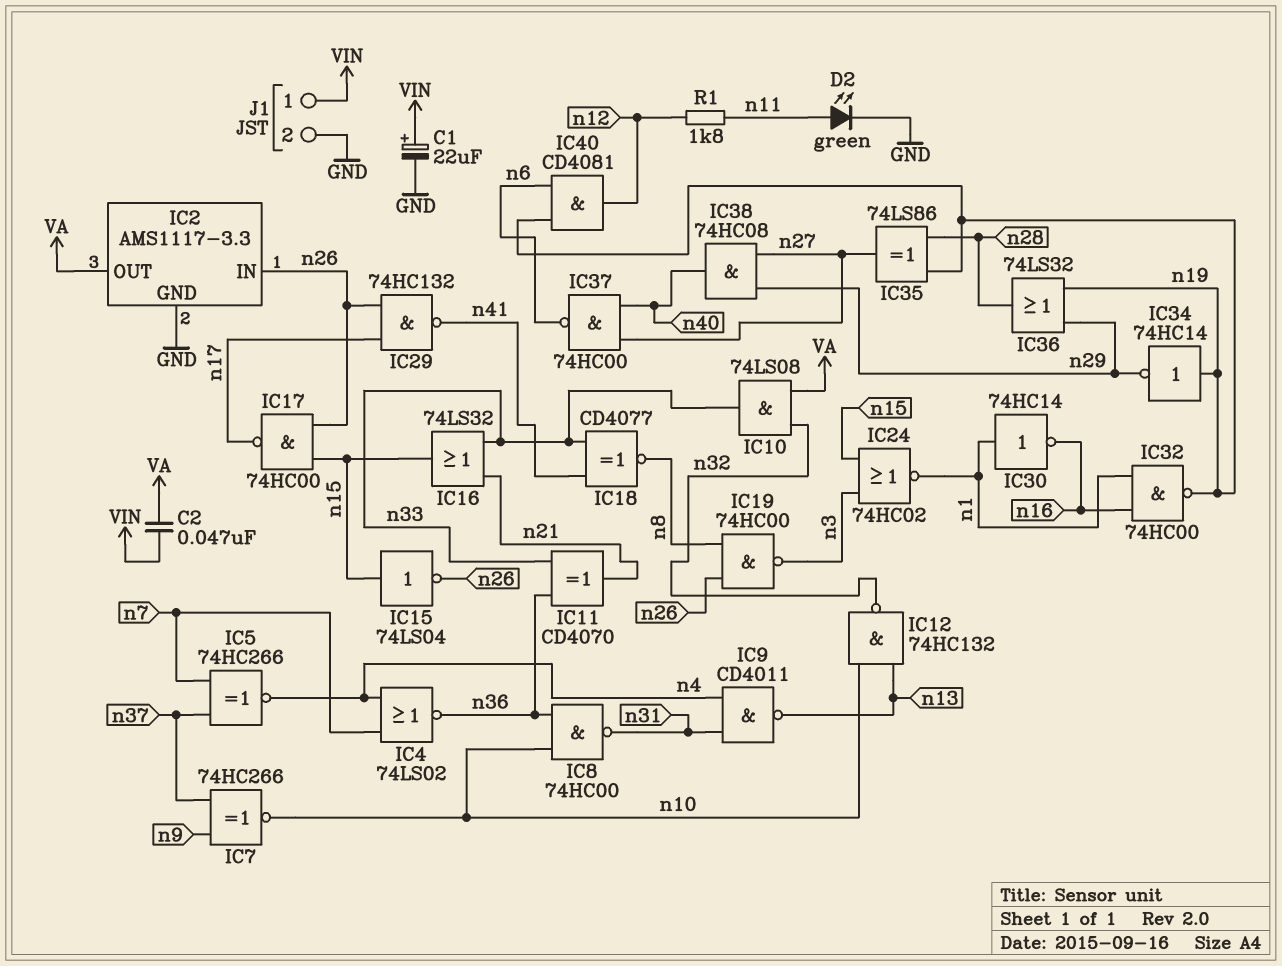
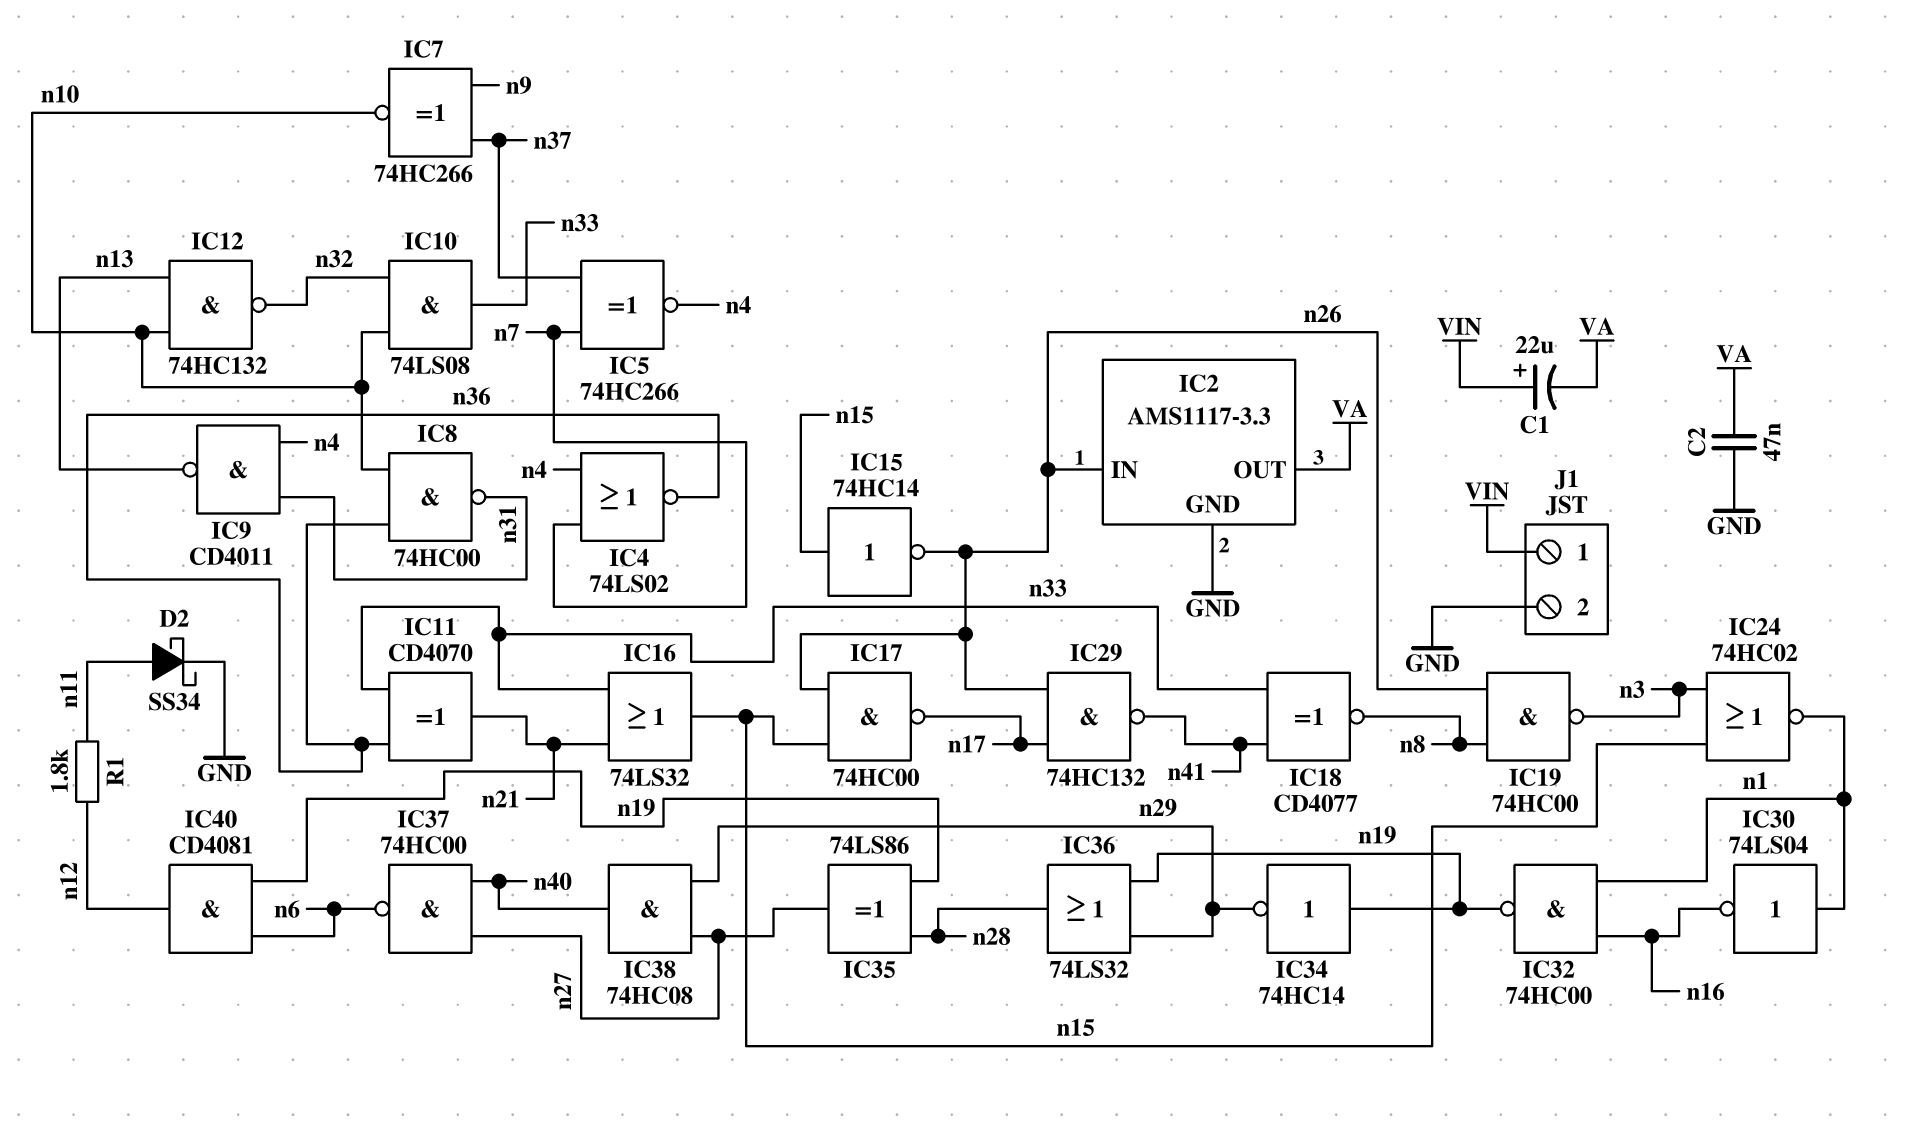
C1: 22uF (plus VIN, minus GND) -> 22uF (plus VIN, minus VA)
C2: 47nF (VA, VIN) -> 47nF (GND, VA)
D2: LED green (A n11, K GND) -> schottky SS34 (A n11, K GND)
IC10: AND 74LS08 (in VA, in n32, out n33) -> AND 74LS08 (in n10, in n32, out n33)
IC15: NOT 74LS04 (in n15, out n26) -> NOT 74HC14 (in n15, out n26)
IC30: NOT 74HC14 (in n1, out n16) -> NOT 74LS04 (in n1, out n16)

